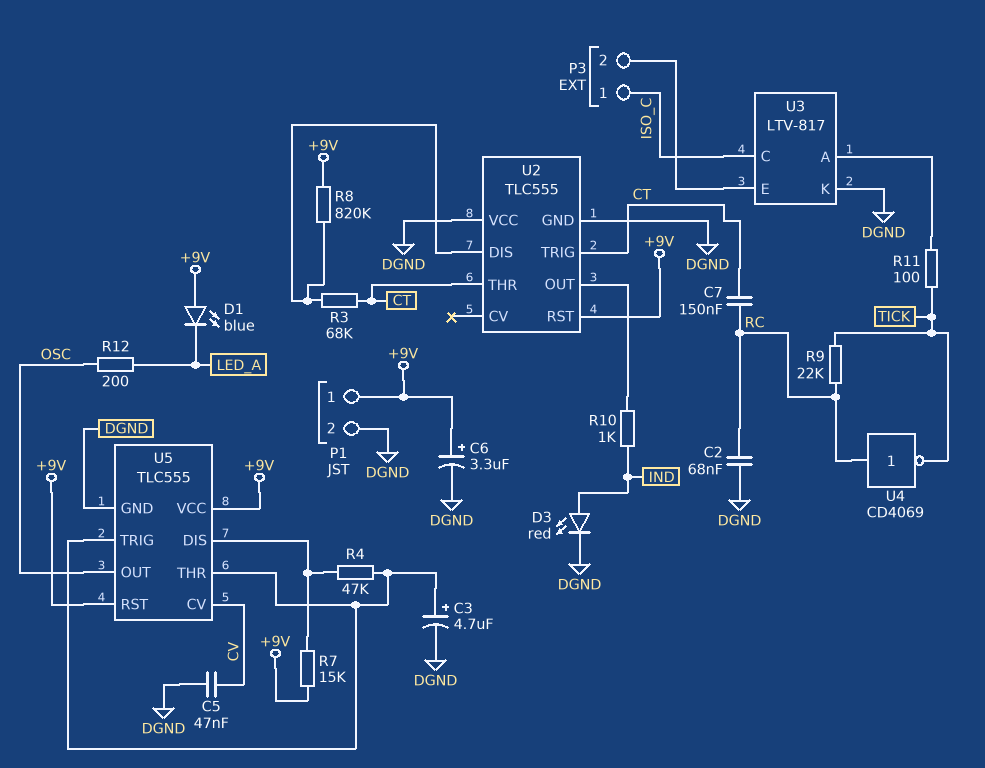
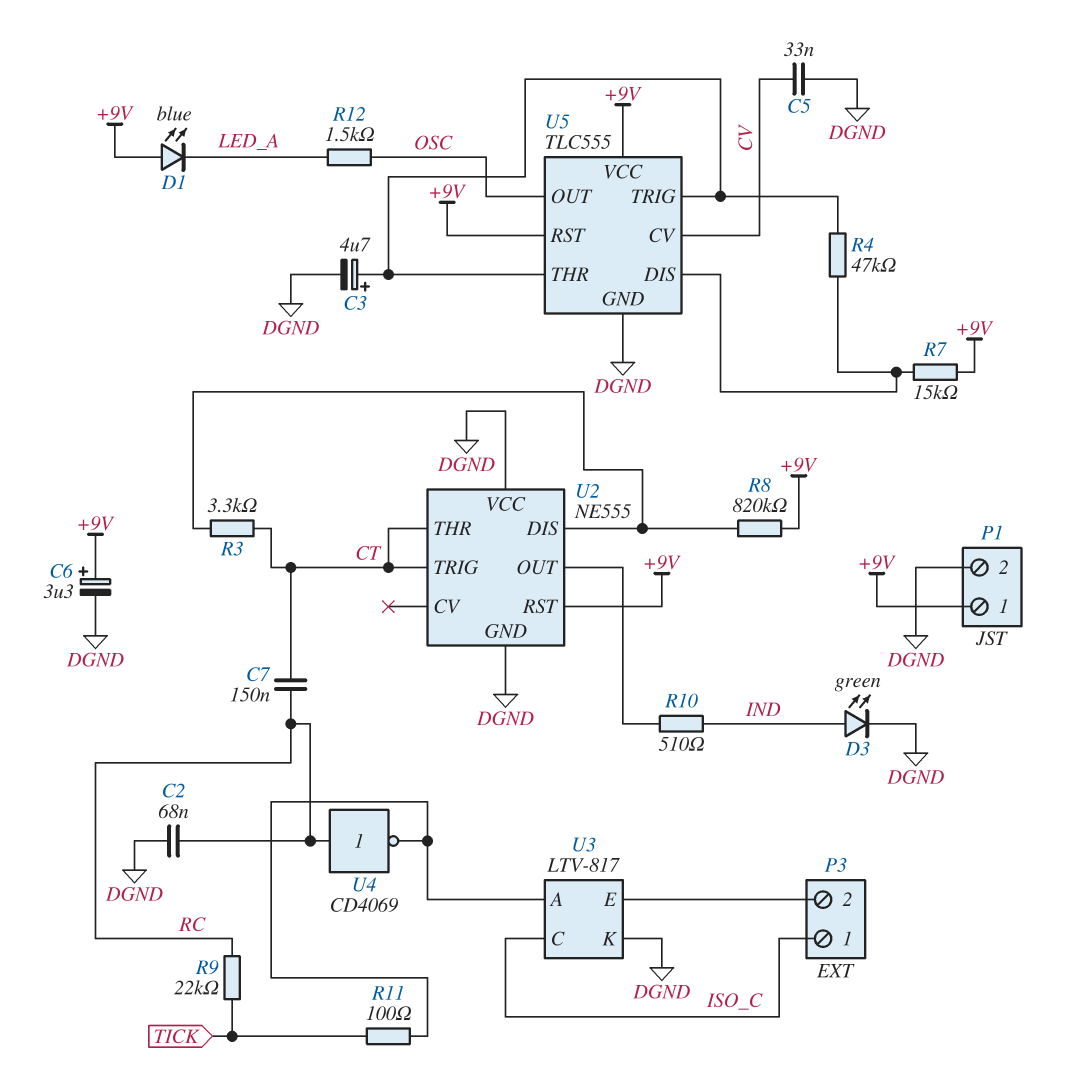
C5: 47nF (CV, DGND) -> 33nF (CV, DGND)
D3: LED red (A IND, K DGND) -> LED green (A IND, K DGND)
R3: 68k (CT, U2/DIS) -> 3.3k (CT, U2/DIS)
R10: 1k (IND, U2/OUT) -> 510 (IND, U2/OUT)
R12: 200 (LED_A, OSC) -> 1.5k (LED_A, OSC)
U2: TLC555 -> NE555
U4: NOT CD4069 (in RC, out TICK) -> NOT CD4069 (in RC, out U3/A)

